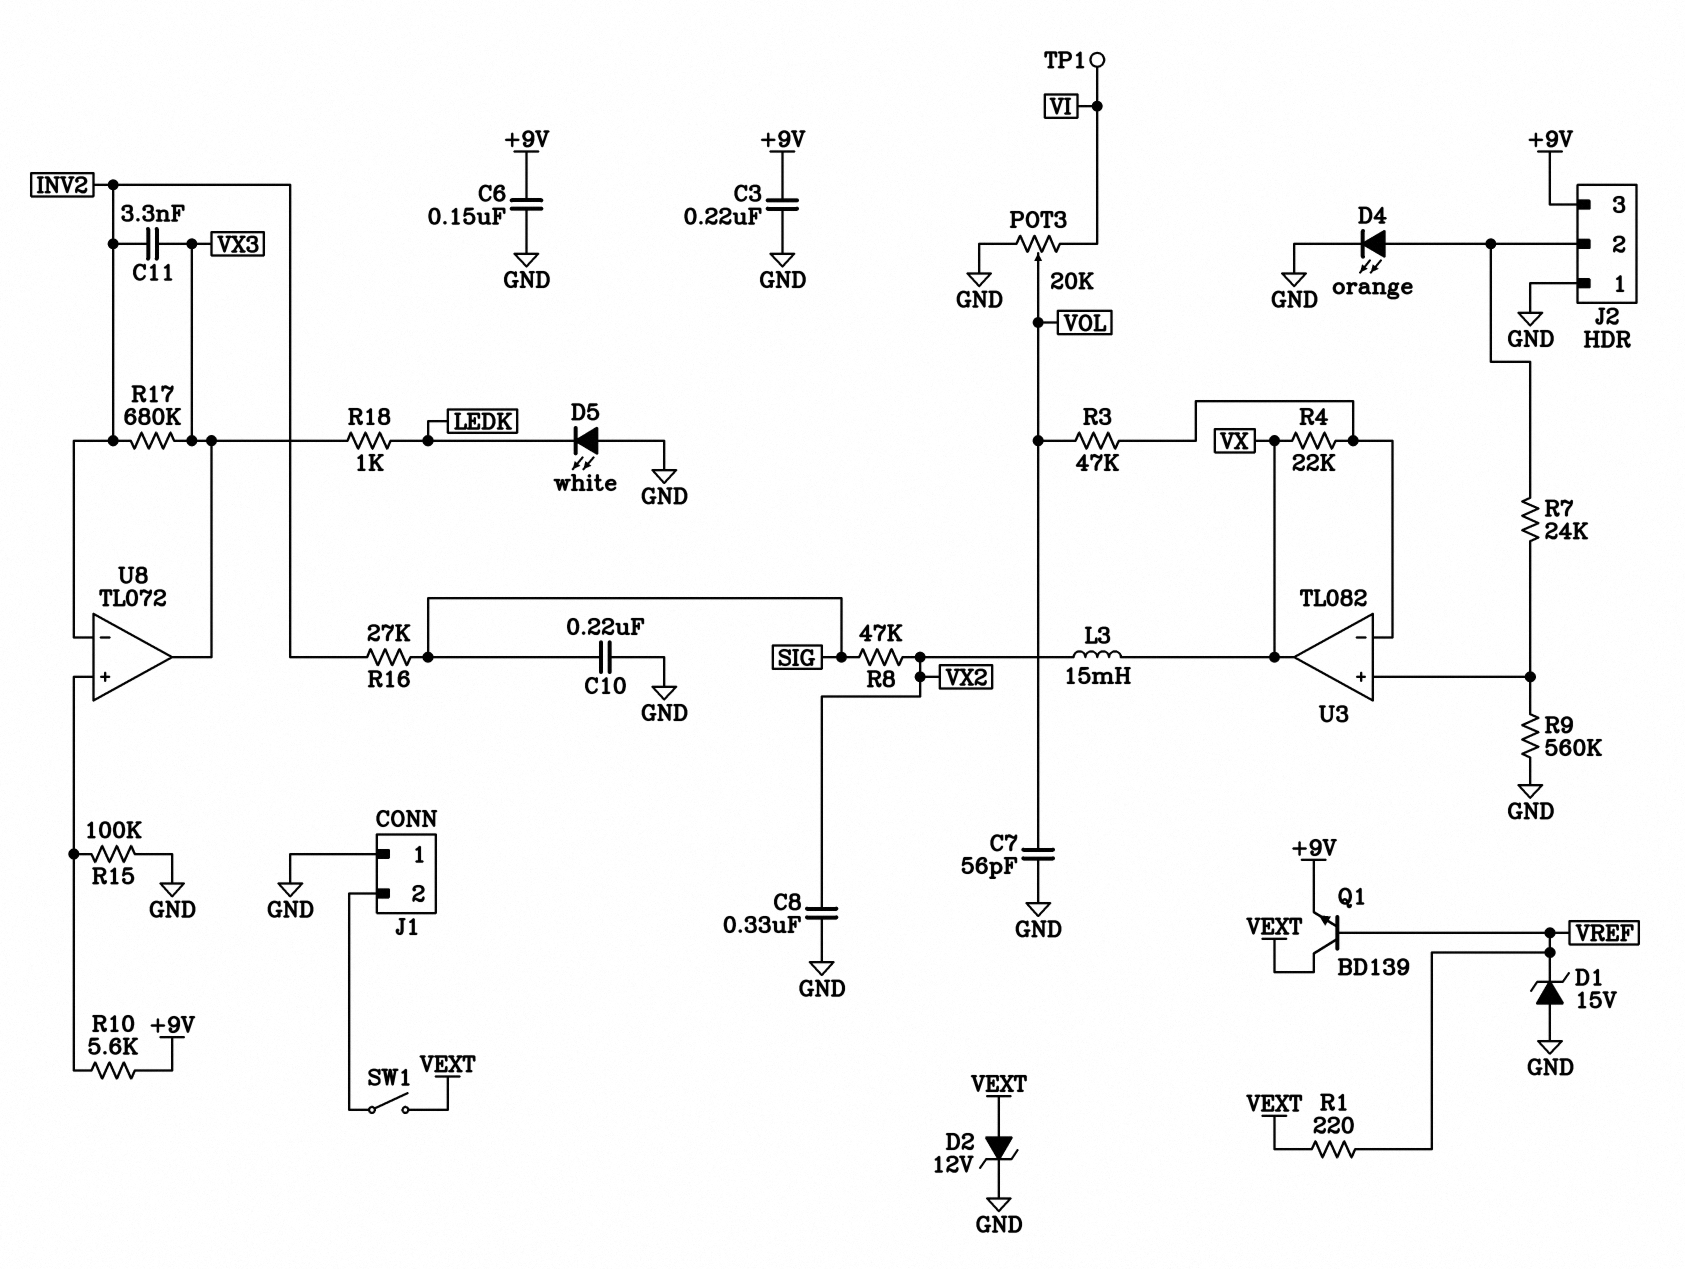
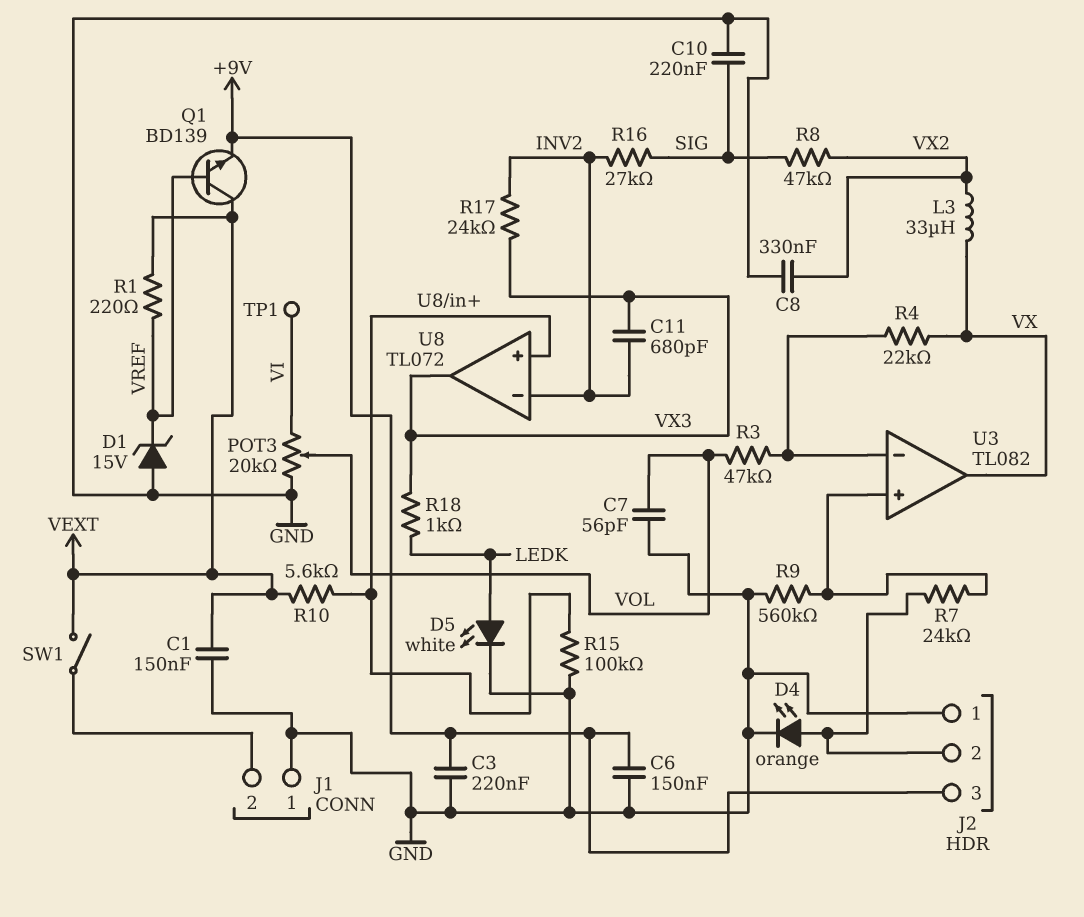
C1: none -> 150nF (GND, VEXT)
C11: 3.3nF (INV2, VX3) -> 680pF (INV2, VX3)
D2: zener 12V (A VEXT, K GND) -> none
D5: LED white (A GND, K LEDK) -> LED white (A LEDK, K GND)
L3: 15mH (VX, VX2) -> 33uH (VX, VX2)
R10: 5.6k (+9V, U8/in+) -> 5.6k (U8/in+, VEXT)
R17: 680k (INV2, VX3) -> 24k (INV2, VX3)

